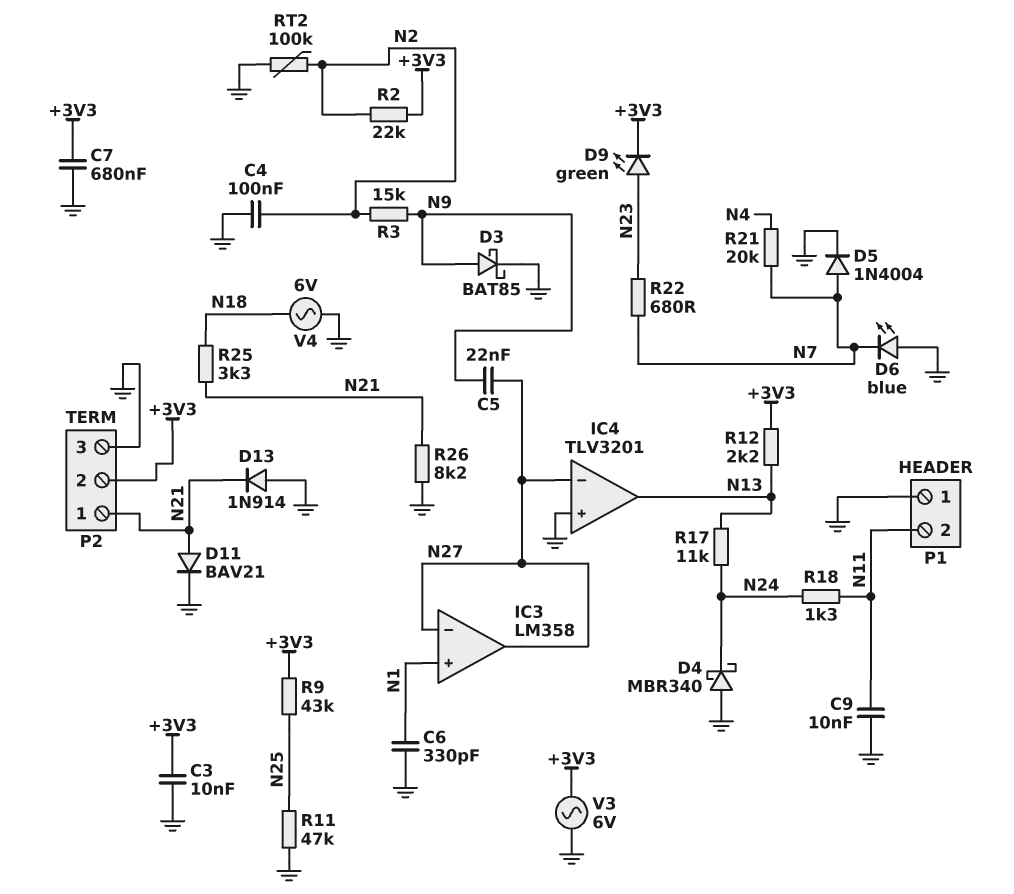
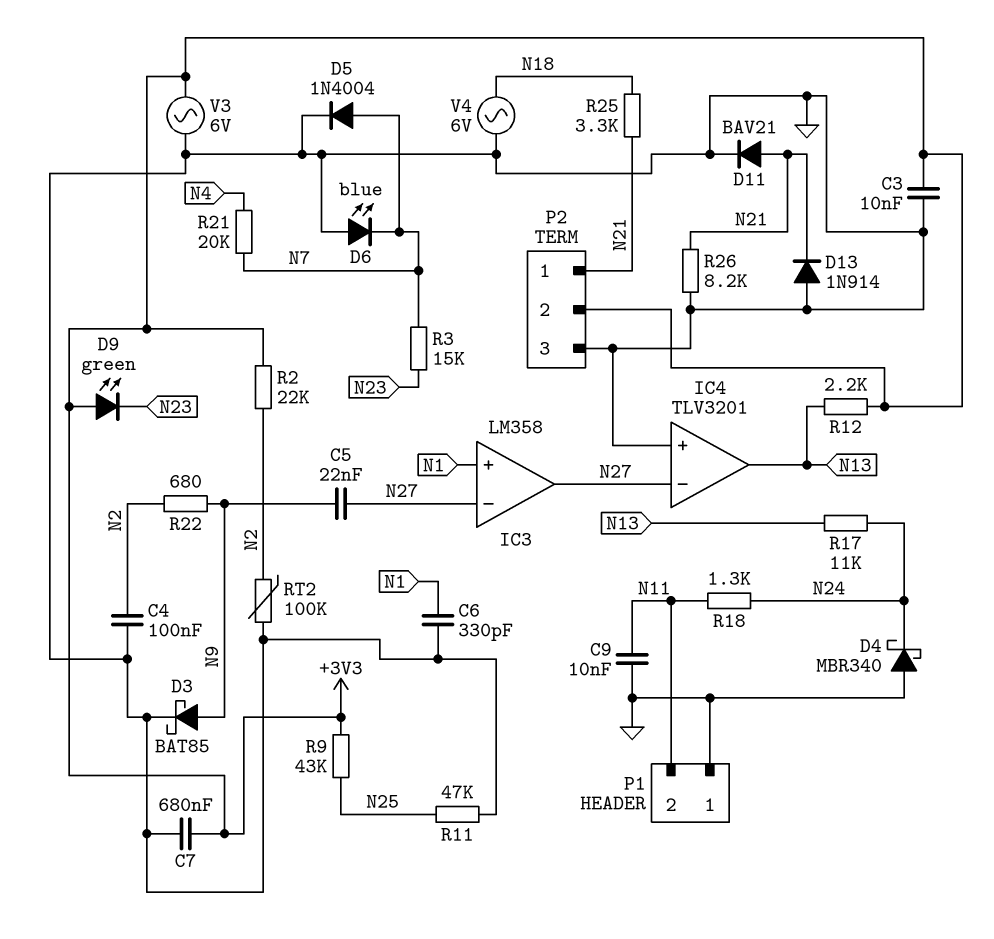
D9: LED green (A N23, K +3V3) -> LED green (A +3V3, K N23)
R3: 15k (N2, N9) -> 15k (N7, N23)
R22: 680 (N7, N23) -> 680 (N2, N9)

